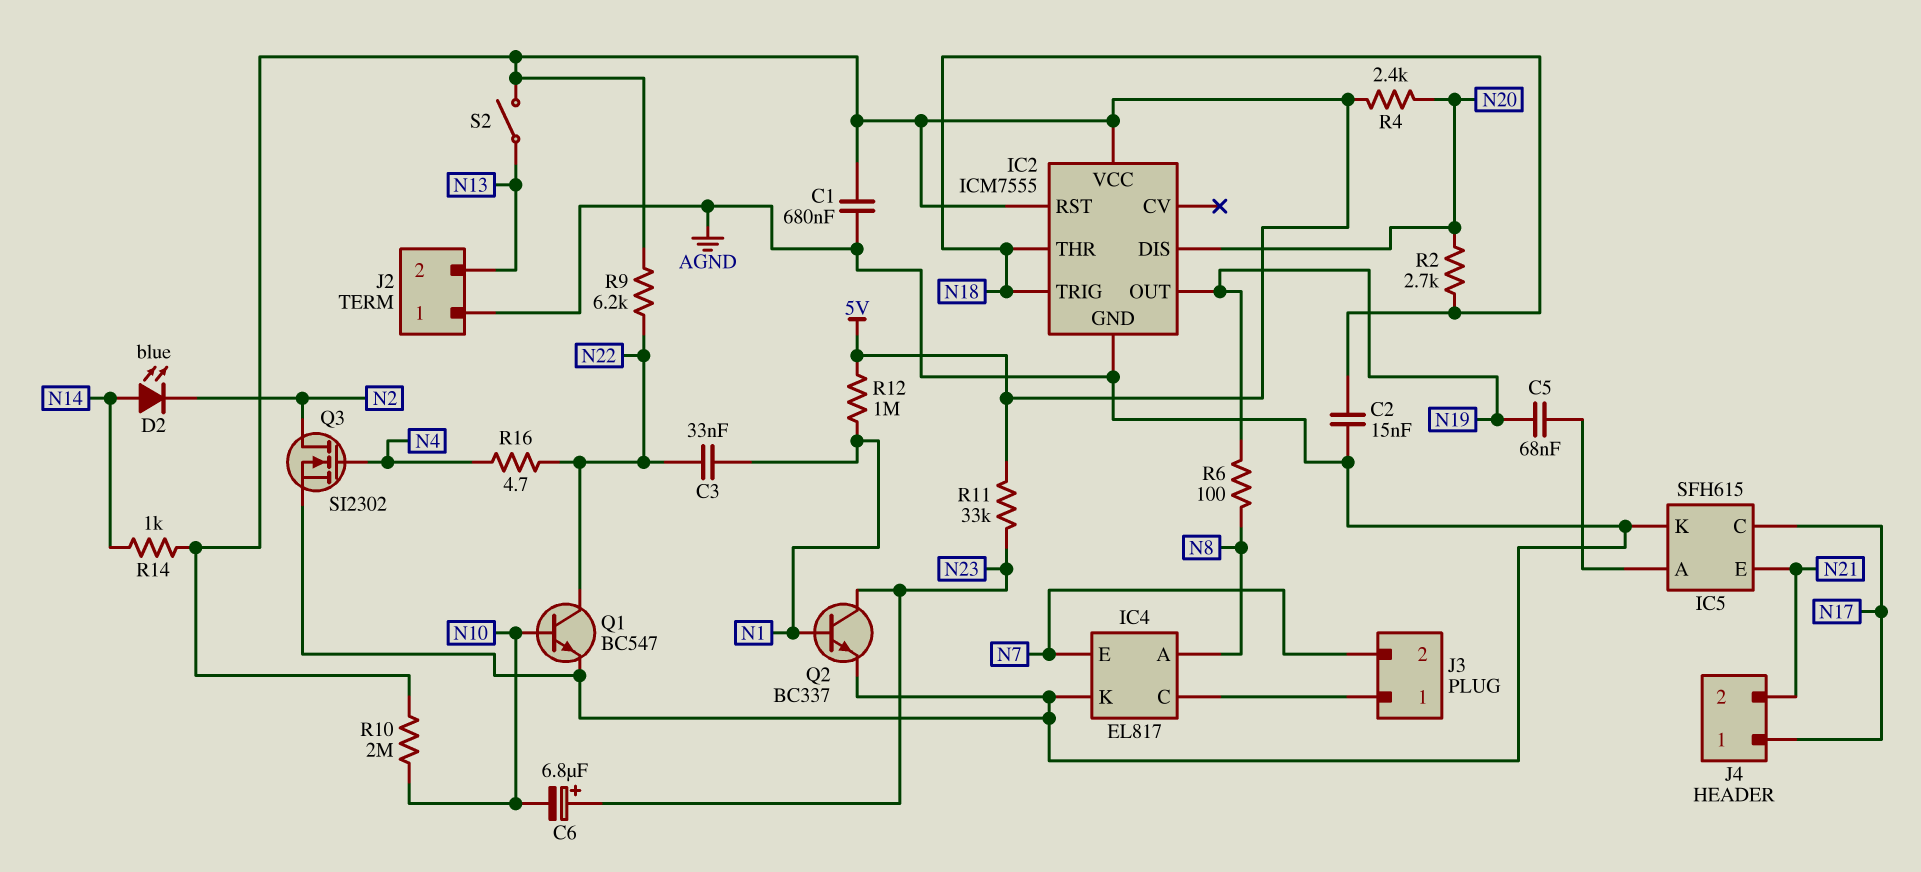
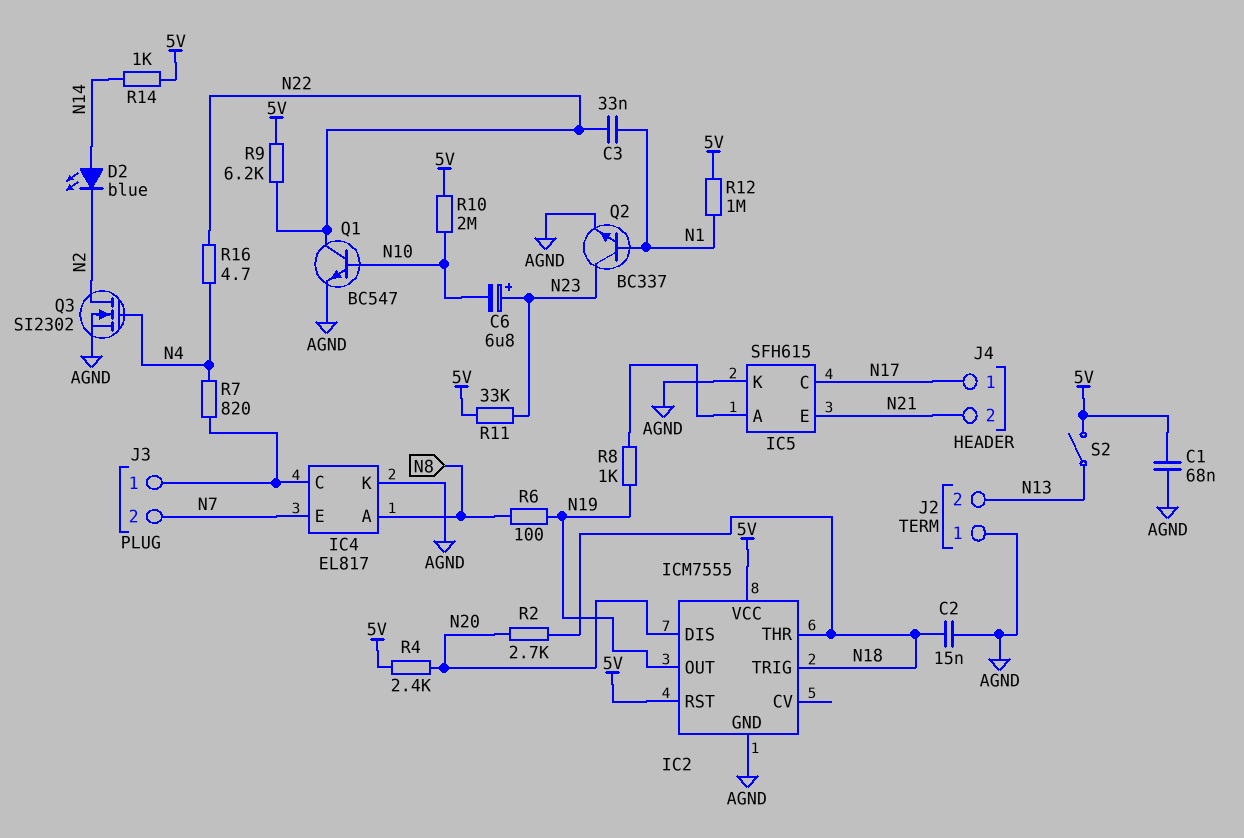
C1: 680nF (5V, AGND) -> 68nF (5V, AGND)
C5: 68nF (IC5/A, N19) -> none
R7: none -> 820 (IC4/C, N4)
R8: none -> 1k (IC5/A, N19)

